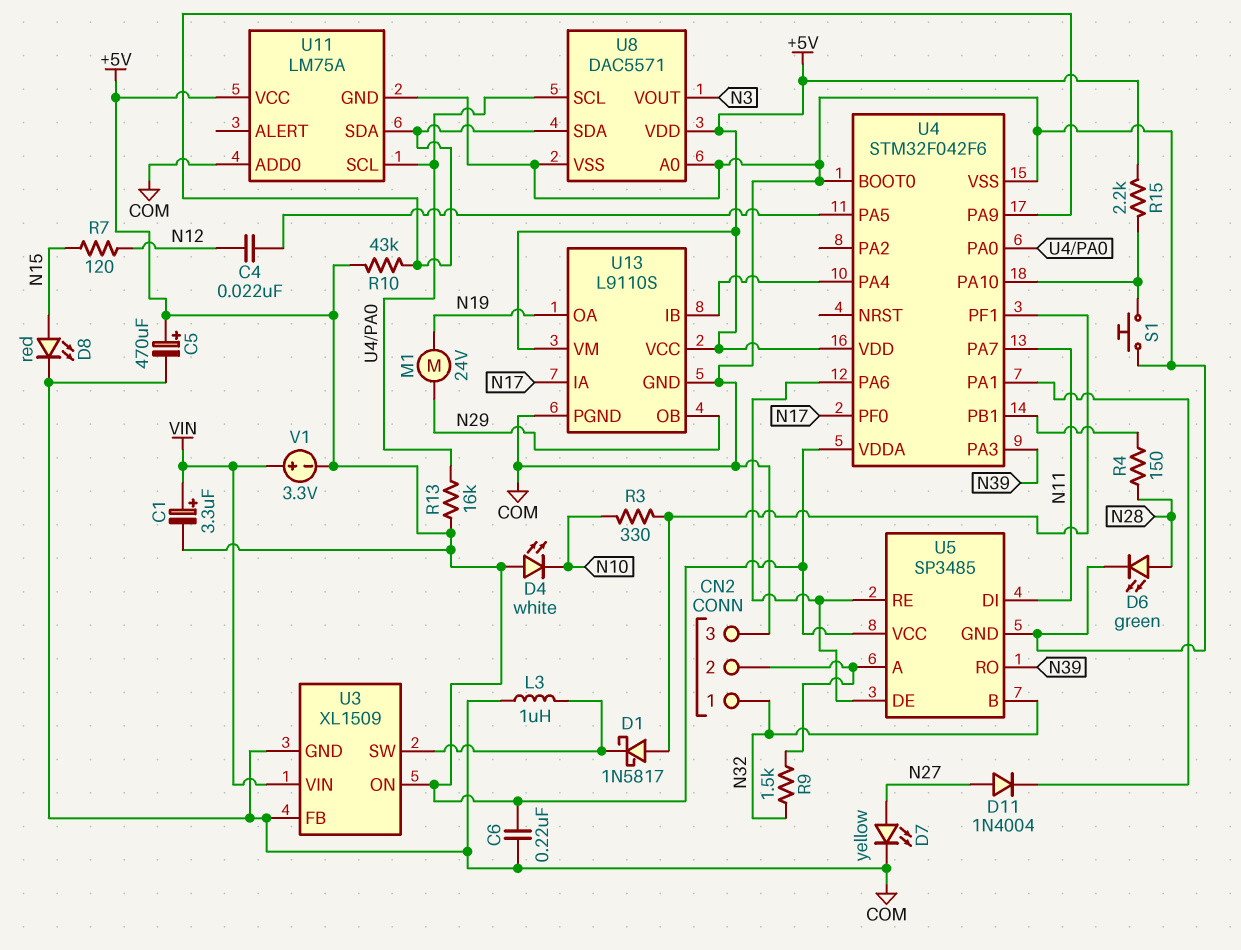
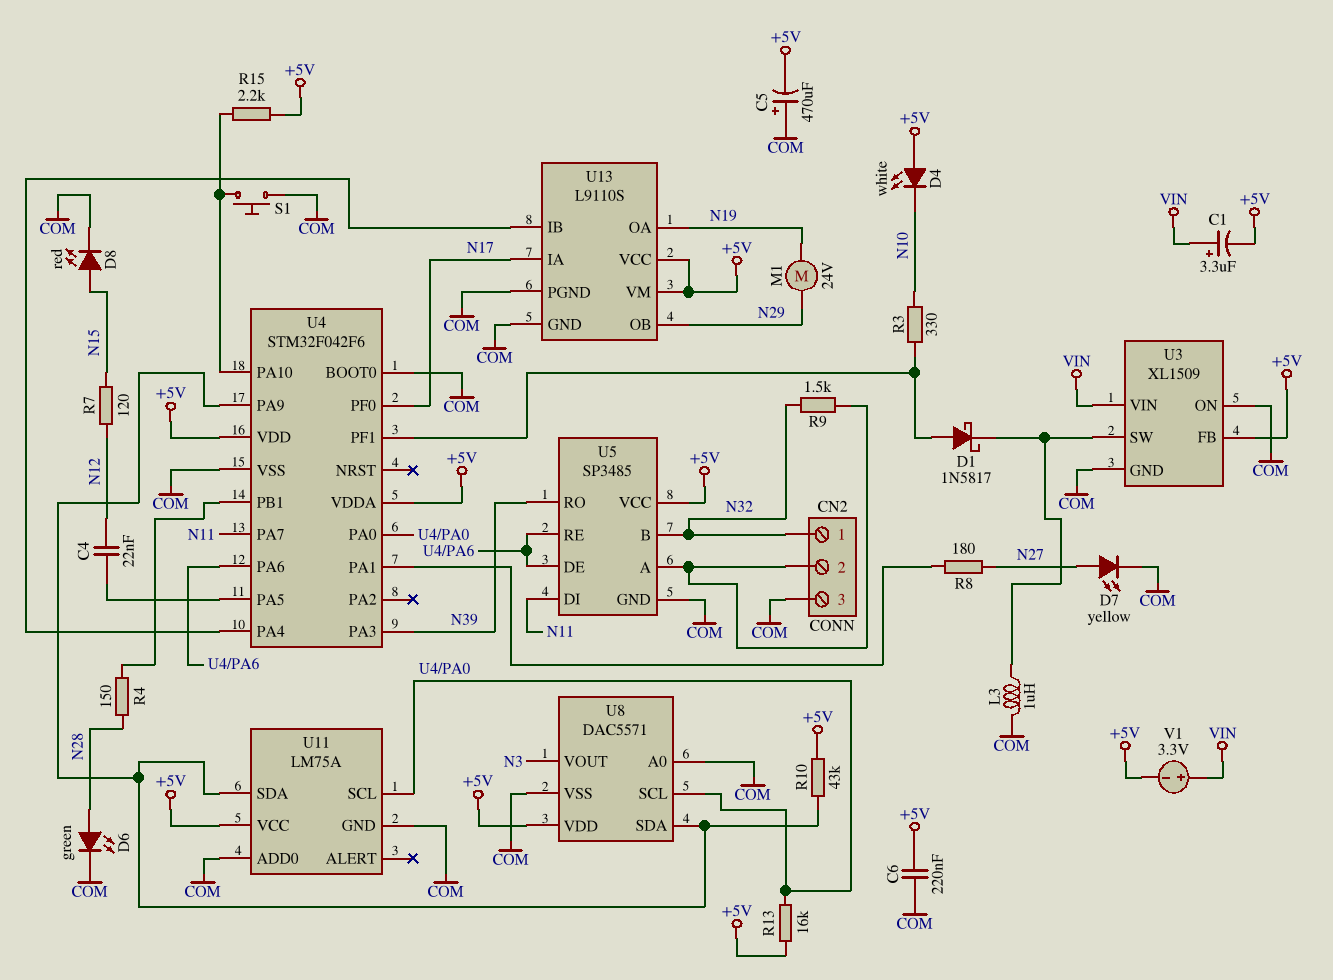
C5: 470uF (plus +5V, minus COM) -> 470uF (plus COM, minus +5V)
D11: diode 1N4004 (A N27, K U4/PA1) -> none
R8: none -> 180 (N27, U4/PA1)
U3 pin FB: COM -> +5V
U3 pin ON: +5V -> COM

